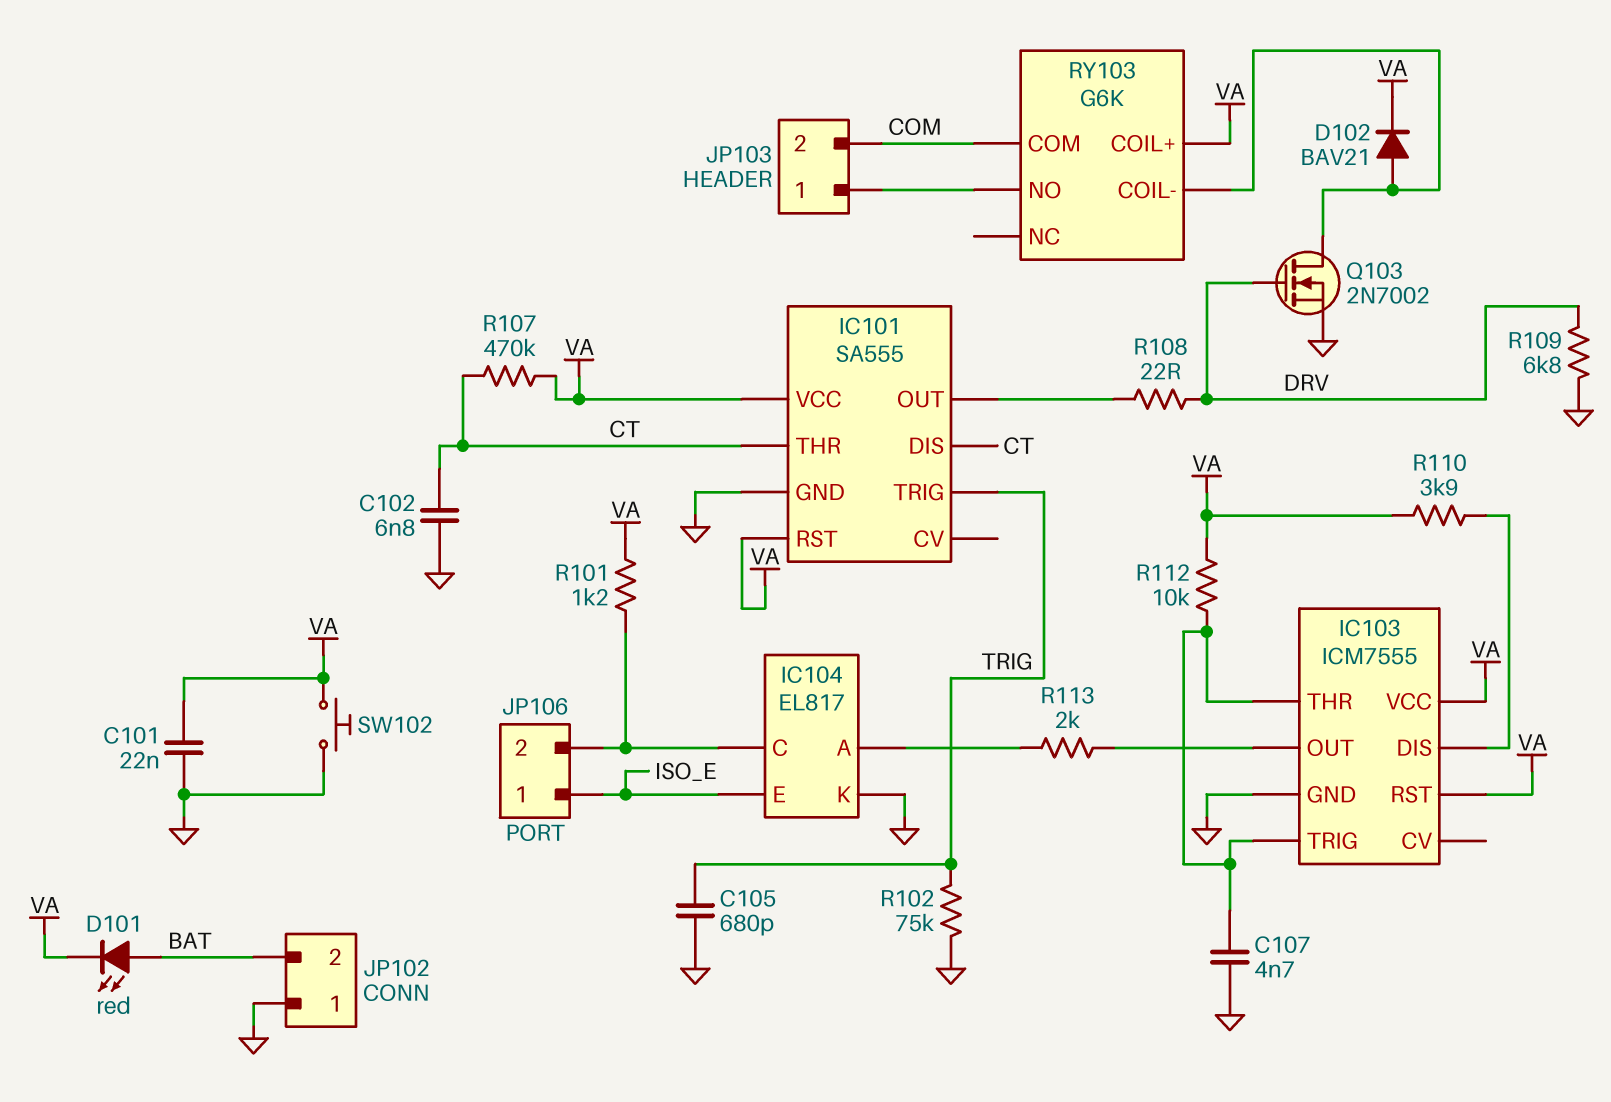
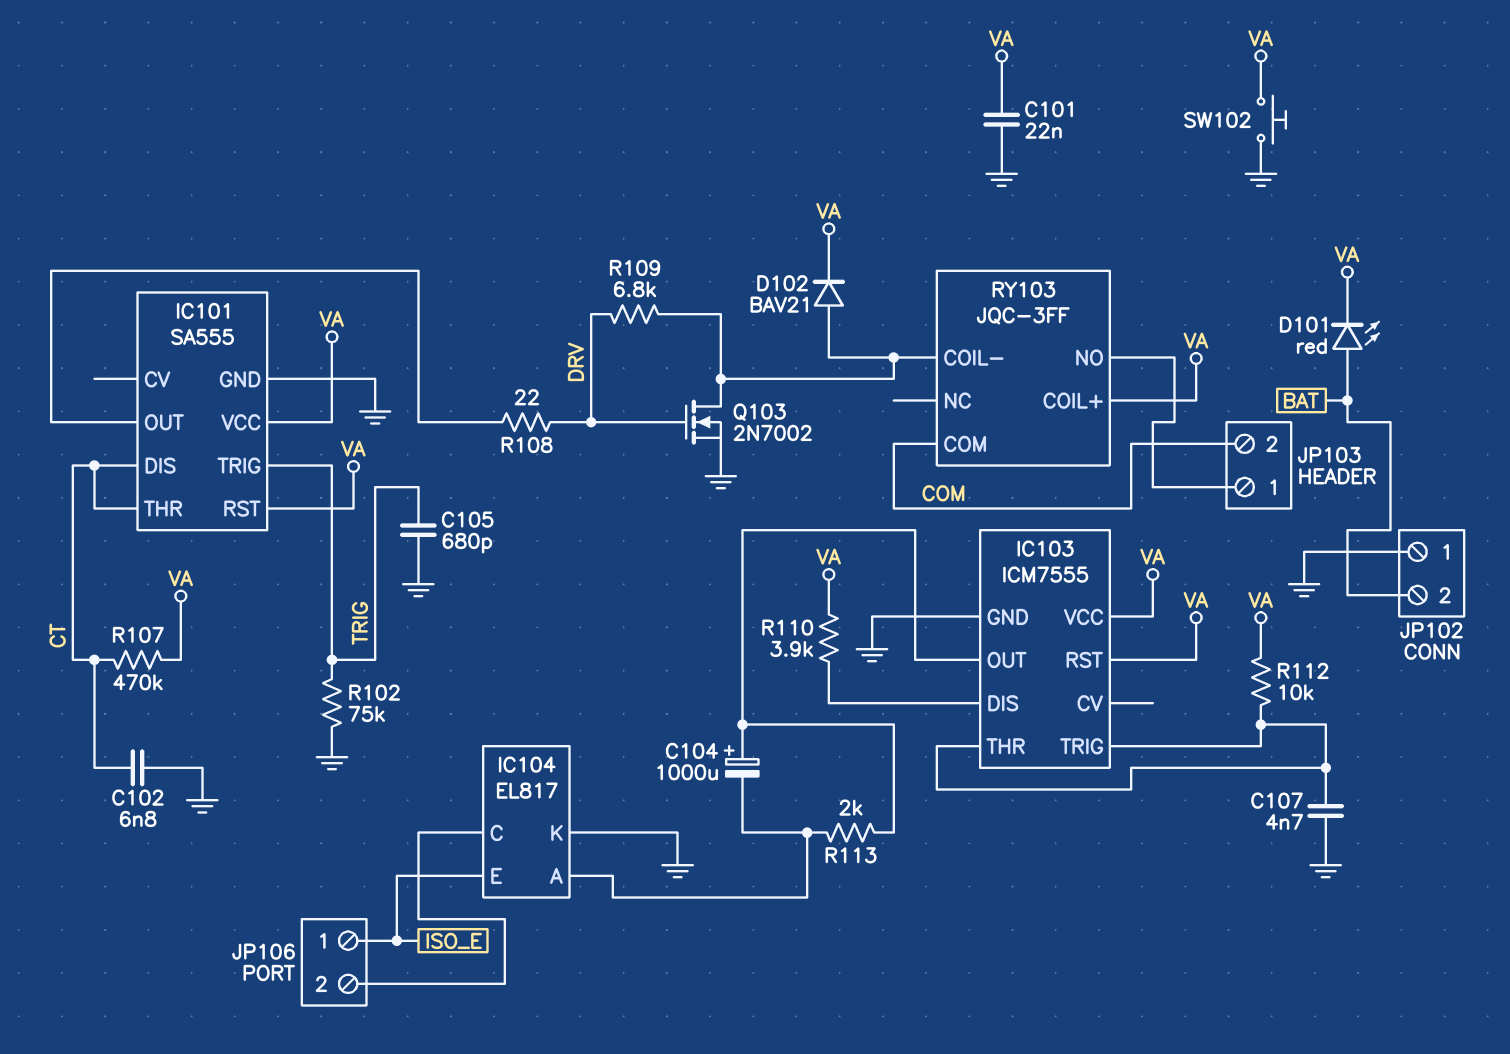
C104: none -> 1000uF (plus IC103/OUT, minus IC104/A)
R101: 1.2k (IC104/C, VA) -> none
R109: 6.8k (DRV, GND) -> 6.8k (DRV, RY103/COIL-)
RY103: G6K -> JQC-3FF

